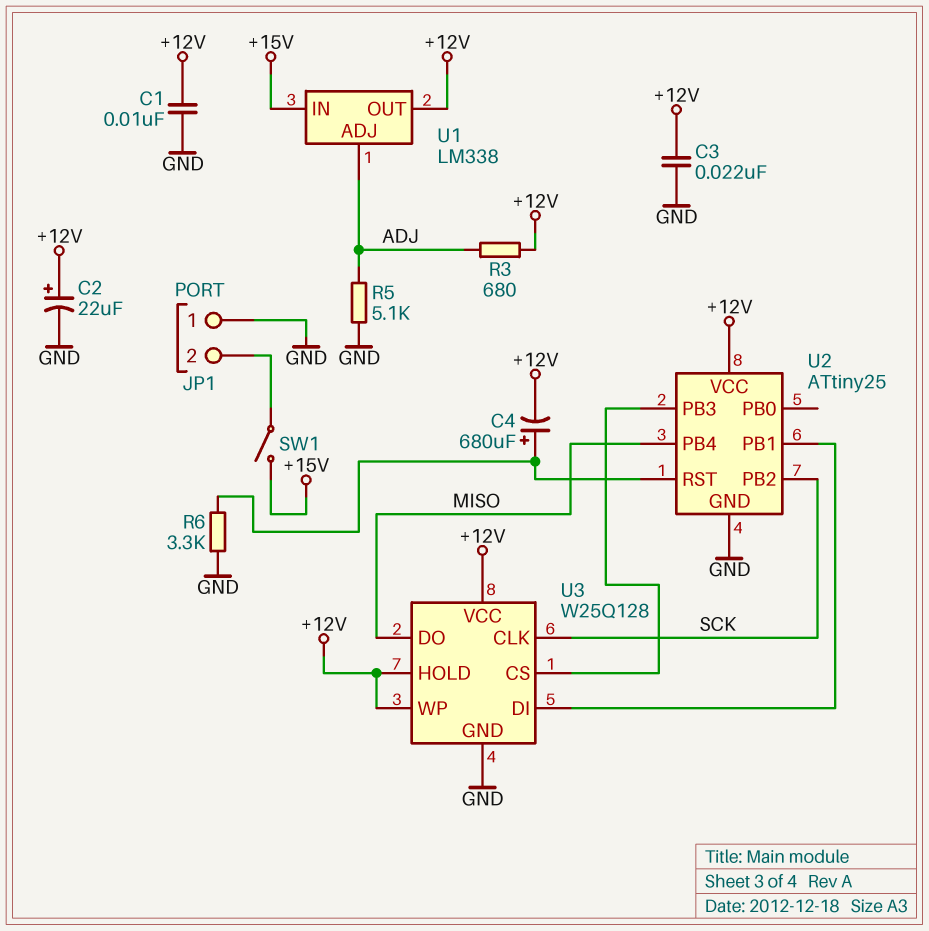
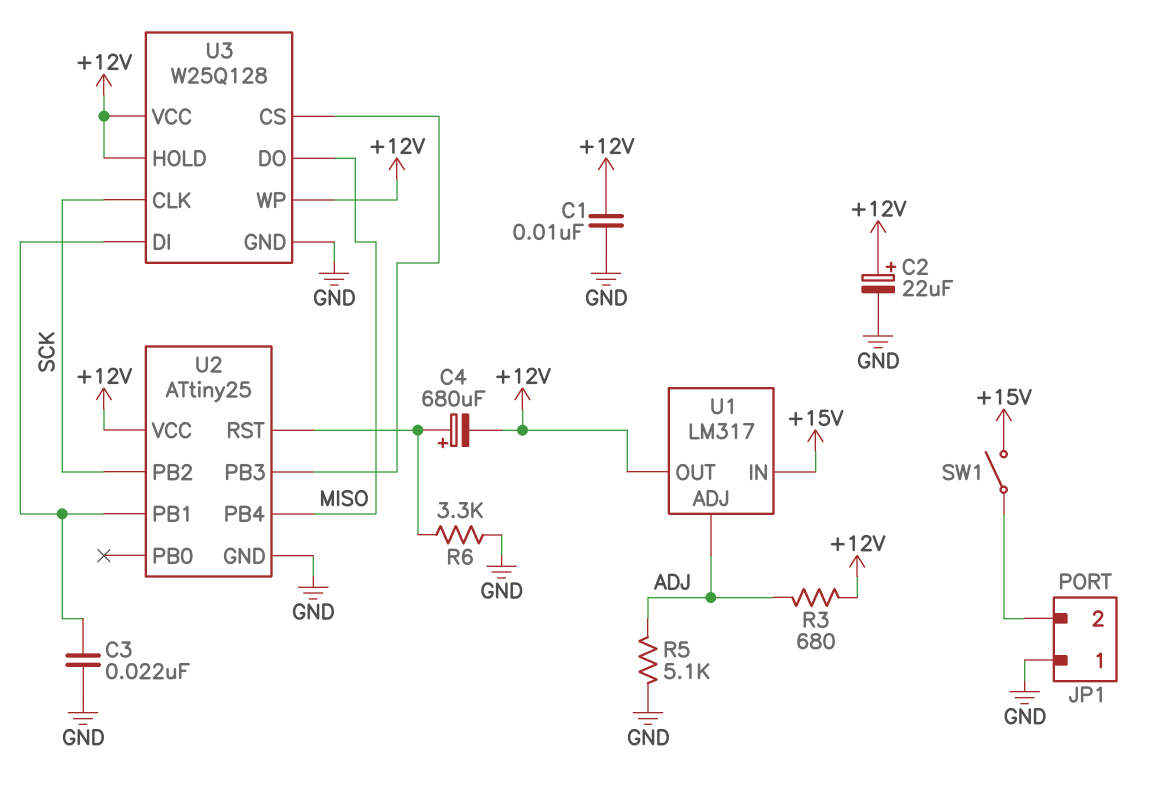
C3: 22nF (+12V, GND) -> 22nF (GND, U2/PB1)
U1: LM338 -> LM317

